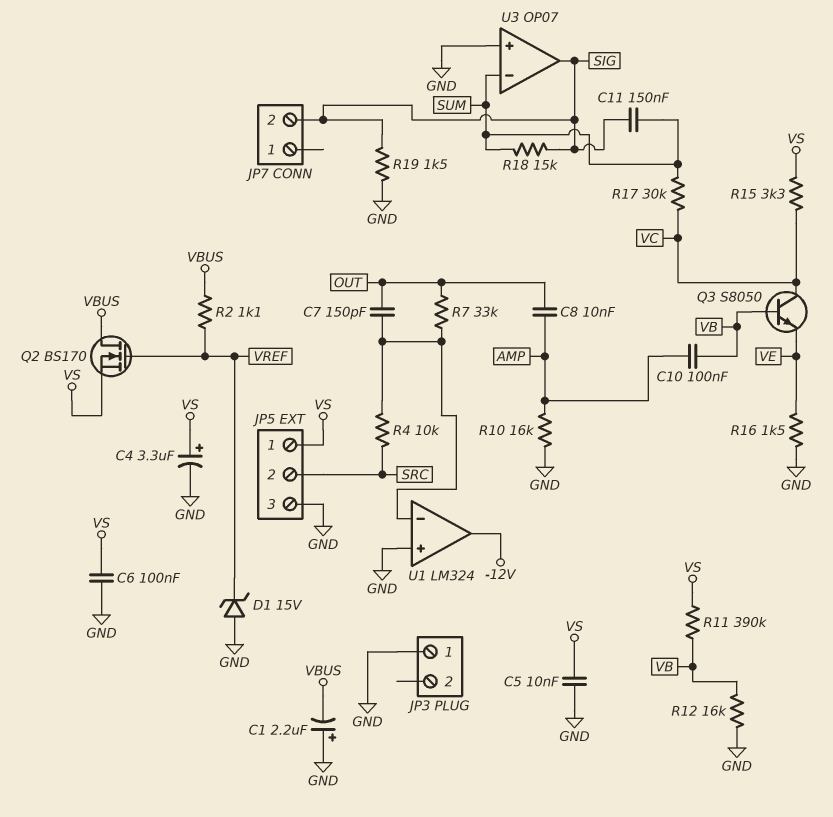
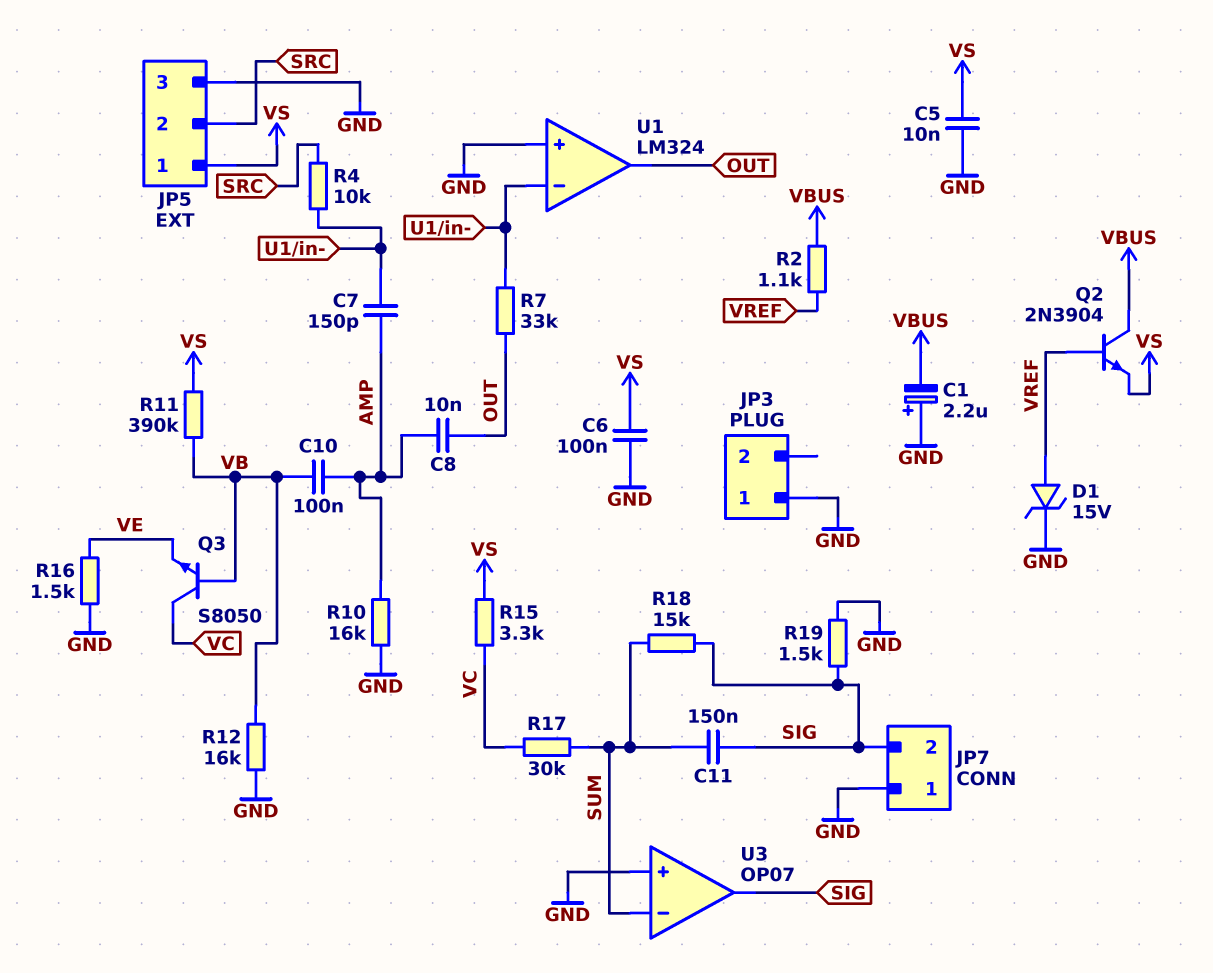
C4: 3.3uF (plus VS, minus GND) -> none
C7: 150pF (OUT, U1/in-) -> 150pF (AMP, U1/in-)
D1: zener 15V (A GND, K VREF) -> zener 15V (A VREF, K GND)
JP7 pin 1: none -> GND
Q2: NMOS BS170 (G VREF, D VBUS, S VS) -> NPN 2N3904 (B VREF, C VBUS, E VS)
U1 pin out: -12V -> OUT

